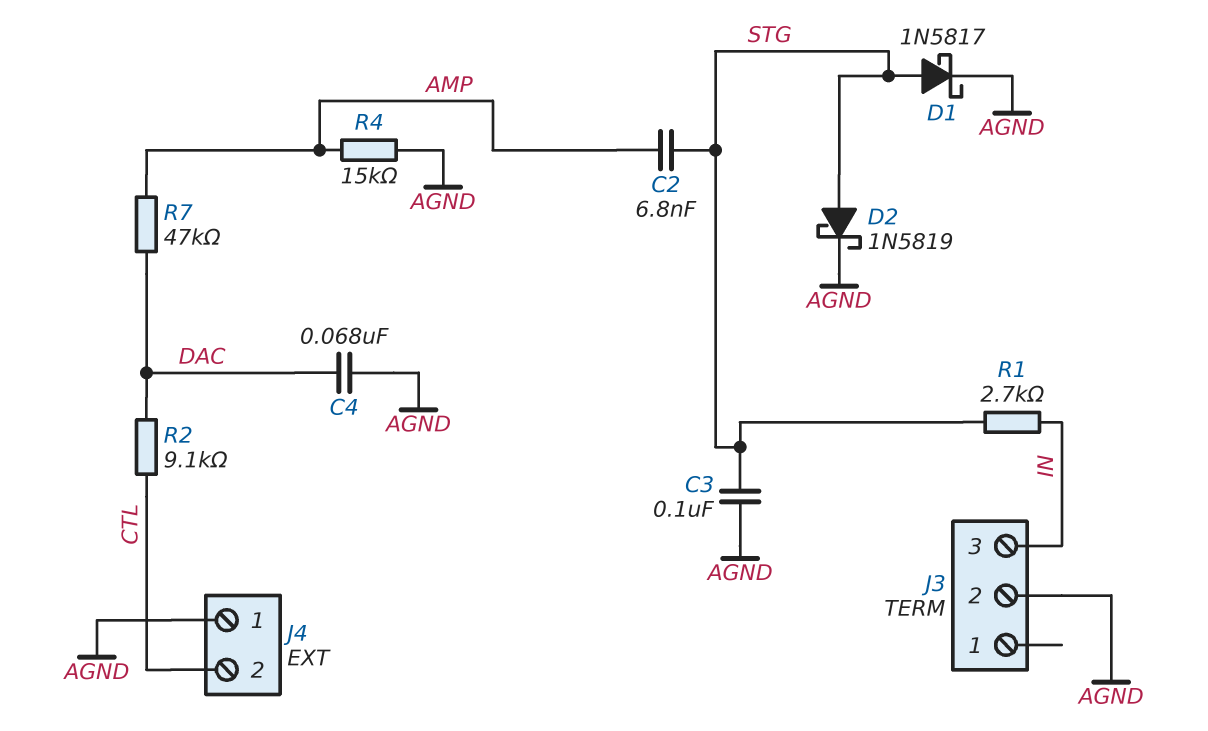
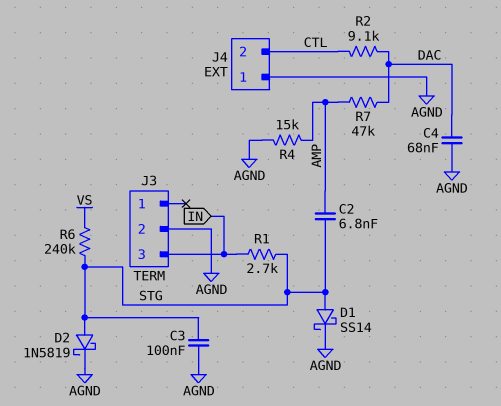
D1: schottky 1N5817 (A STG, K AGND) -> schottky SS14 (A STG, K AGND)
R6: none -> 240k (STG, VS)

